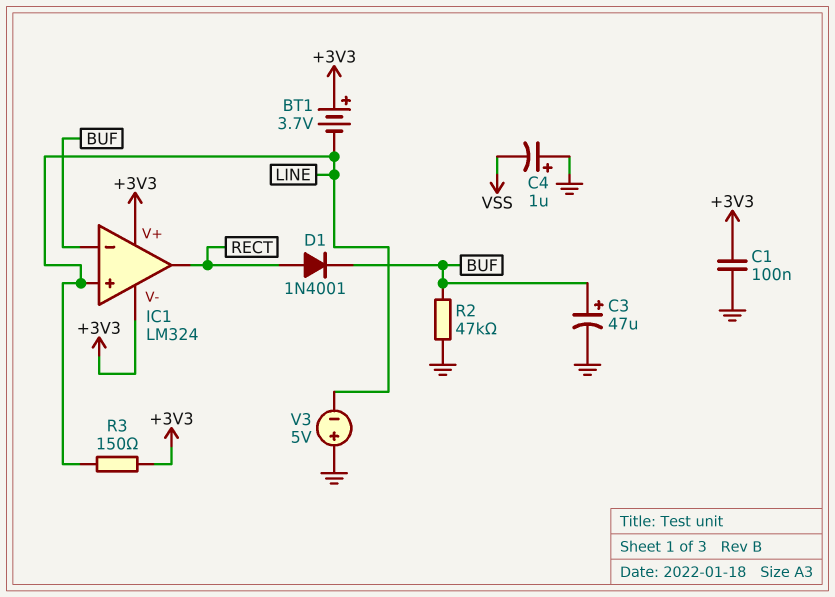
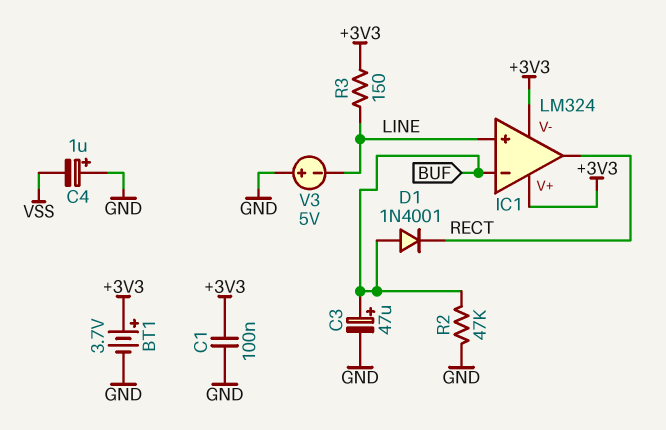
BT1: 3.7V (plus +3V3, minus LINE) -> 3.7V (plus +3V3, minus GND)
D1: diode 1N4001 (A RECT, K BUF) -> diode 1N4001 (A BUF, K RECT)

